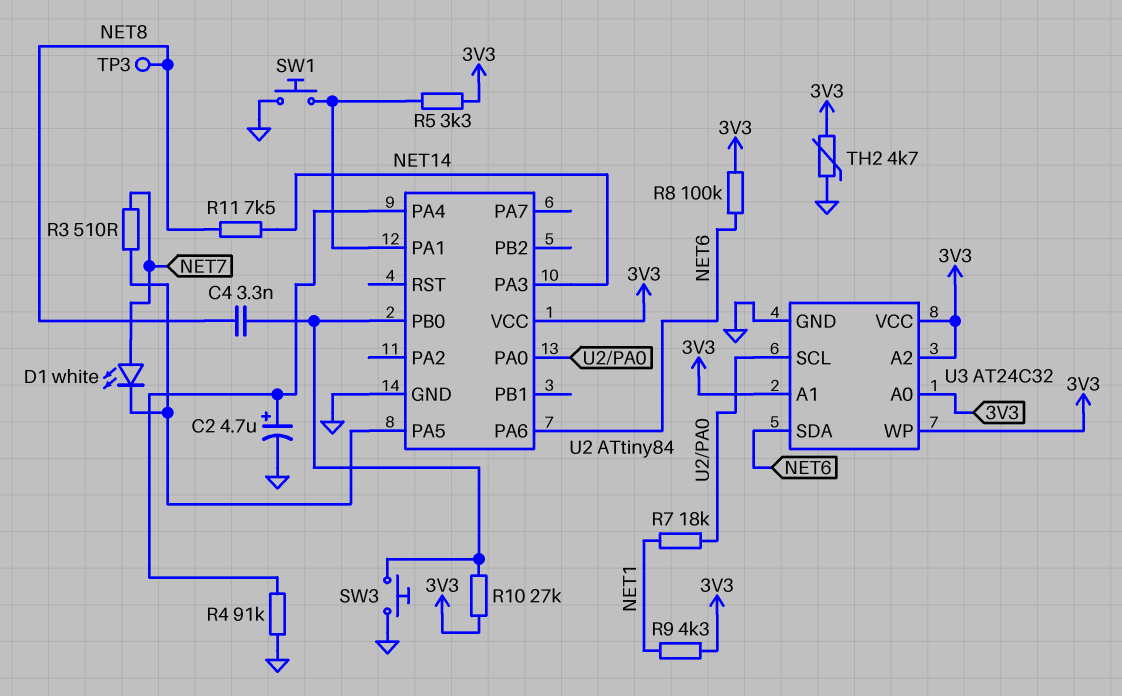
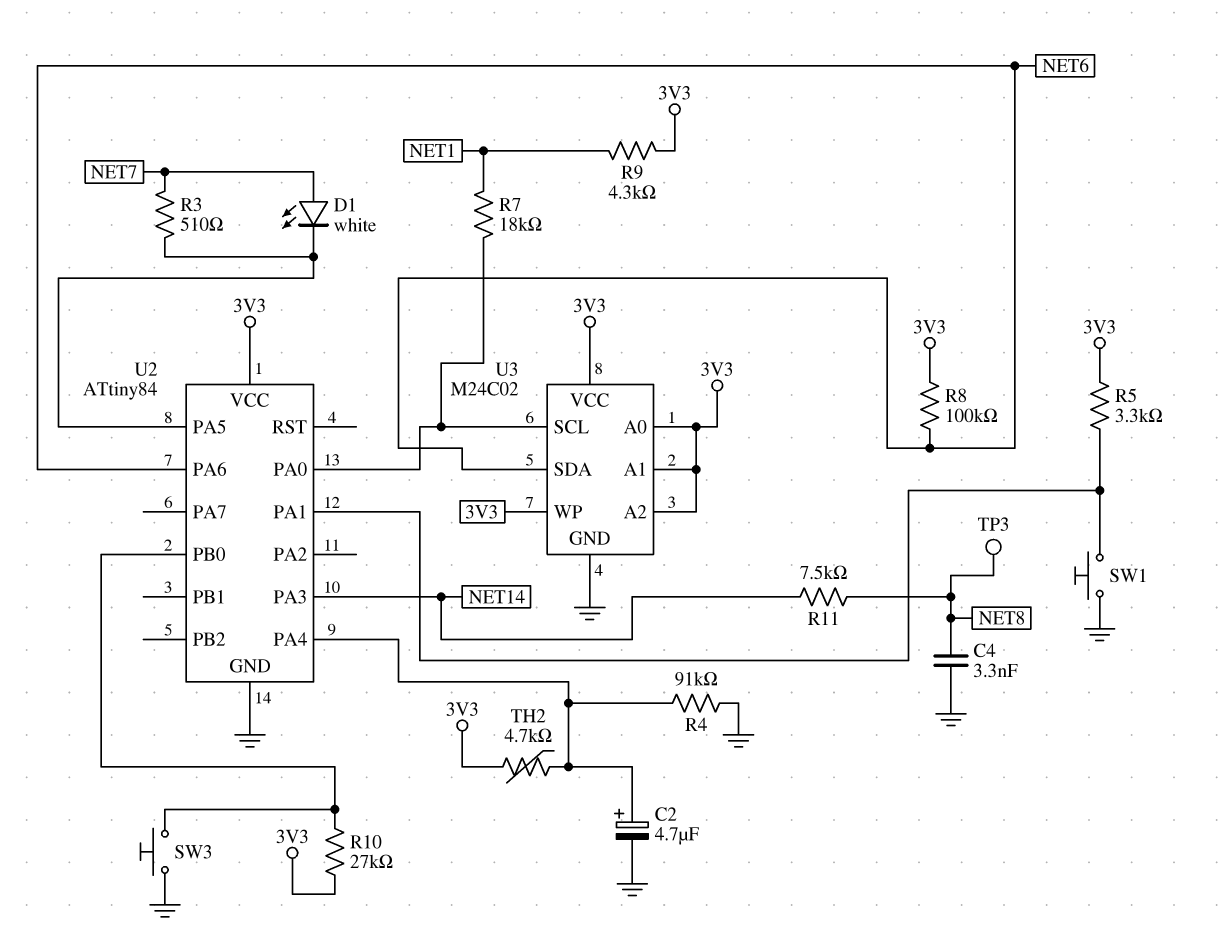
C4: 3.3nF (NET8, U2/PB0) -> 3.3nF (GND, NET8)
TH2: 4.7k (3V3, GND) -> 4.7k (3V3, U2/PA4)
U3: AT24C32 -> M24C02

